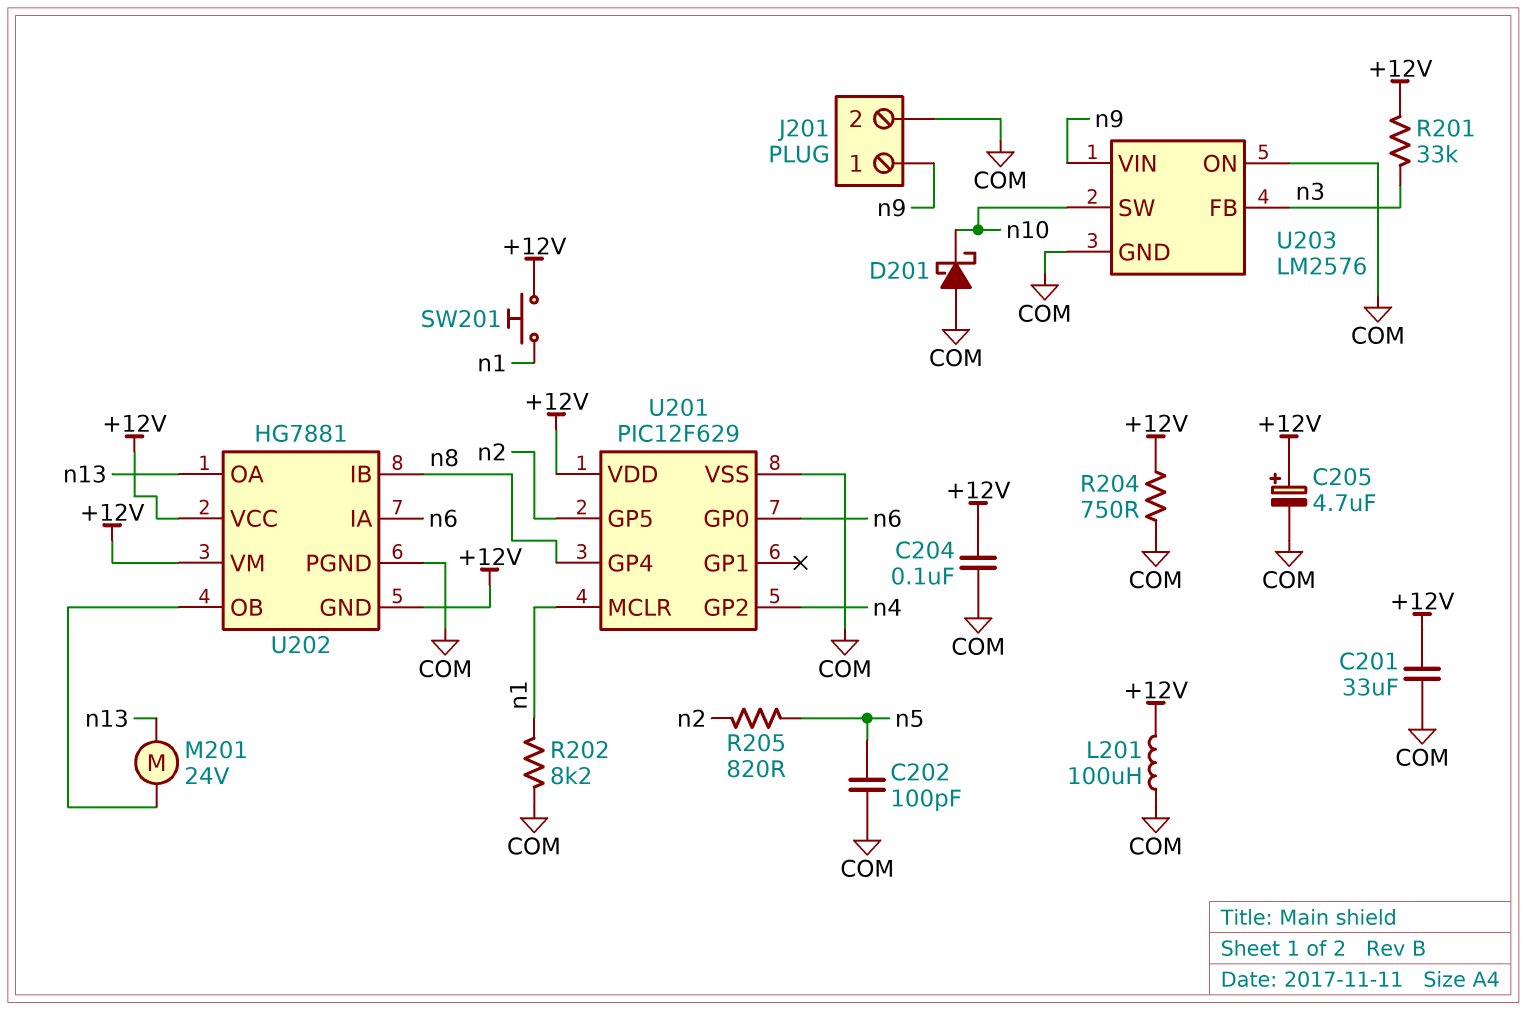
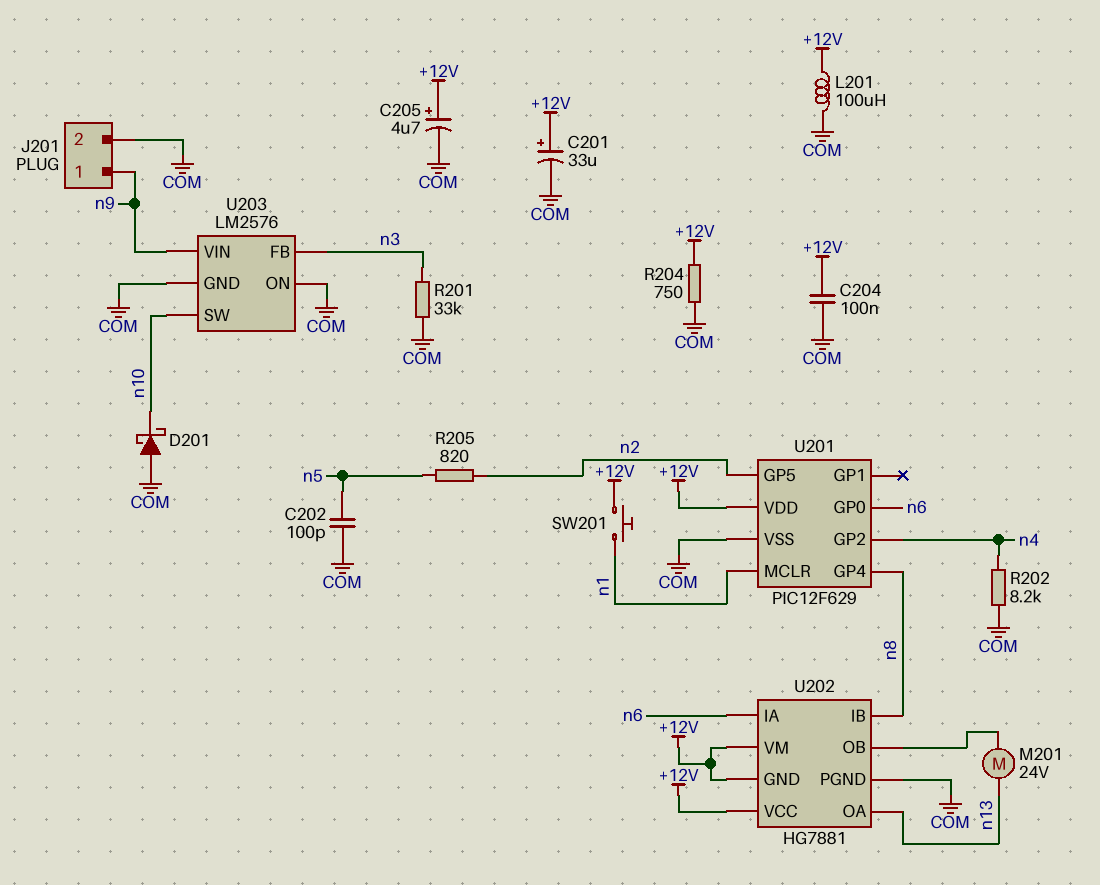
C201: 33uF (+12V, COM) -> 33uF (plus +12V, minus COM)
R201: 33k (+12V, n3) -> 33k (COM, n3)
R202: 8.2k (COM, n1) -> 8.2k (COM, n4)

